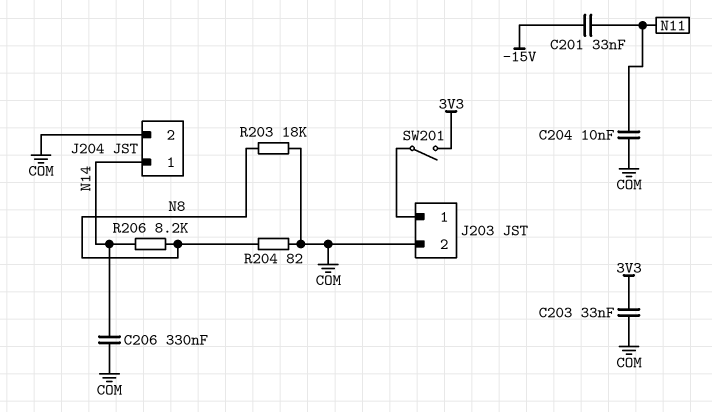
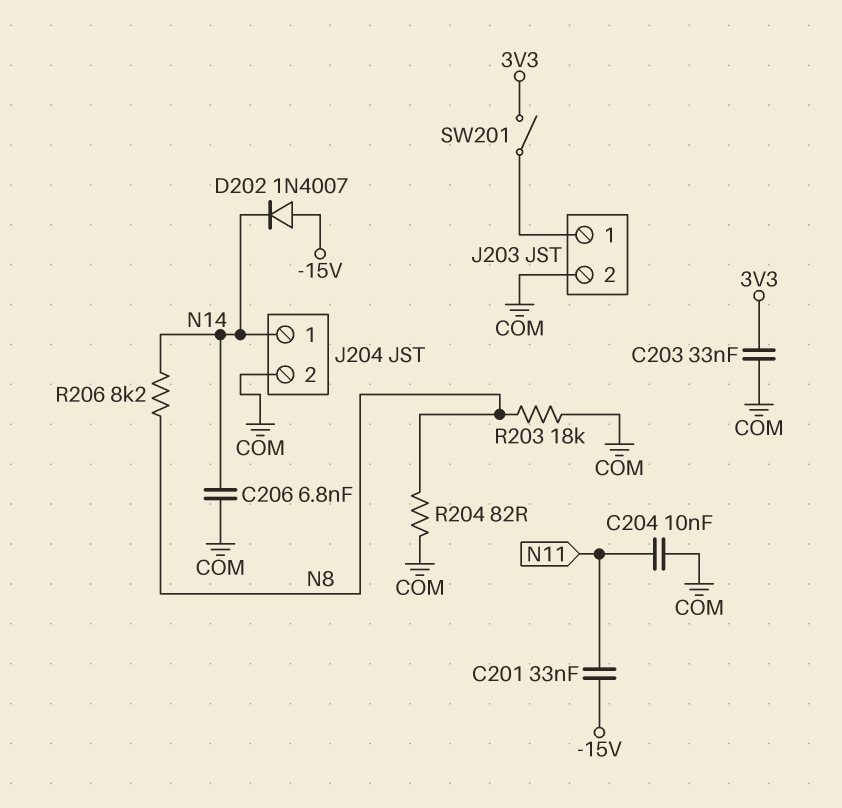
C206: 330nF (COM, N14) -> 6.8nF (COM, N14)
D202: none -> diode 1N4007 (A -15V, K N14)

